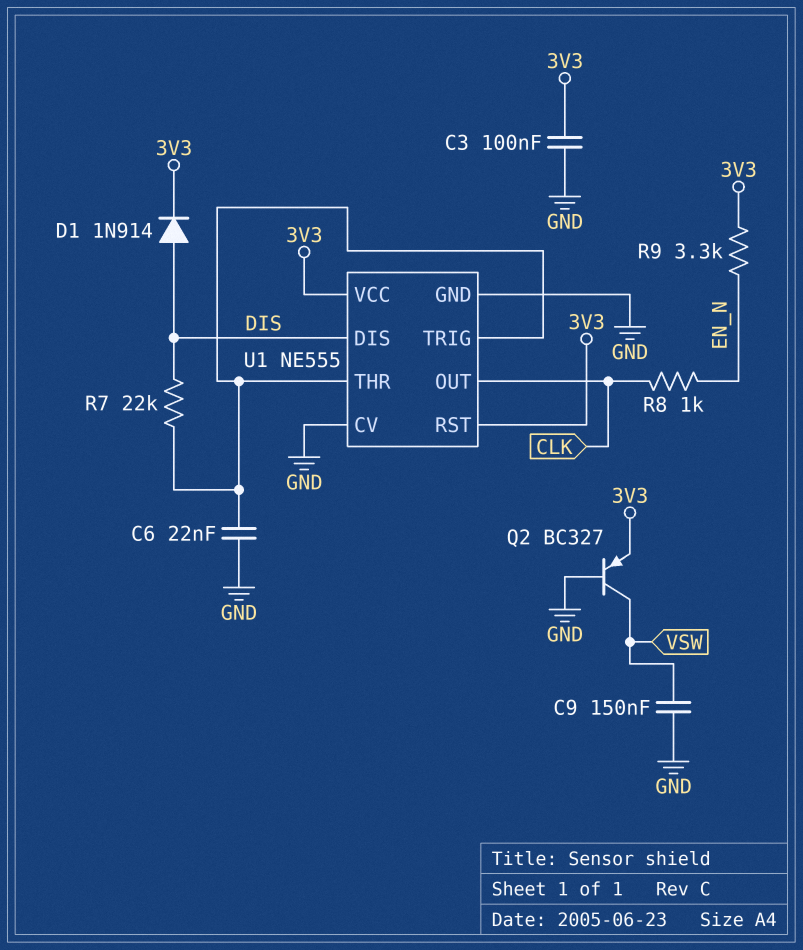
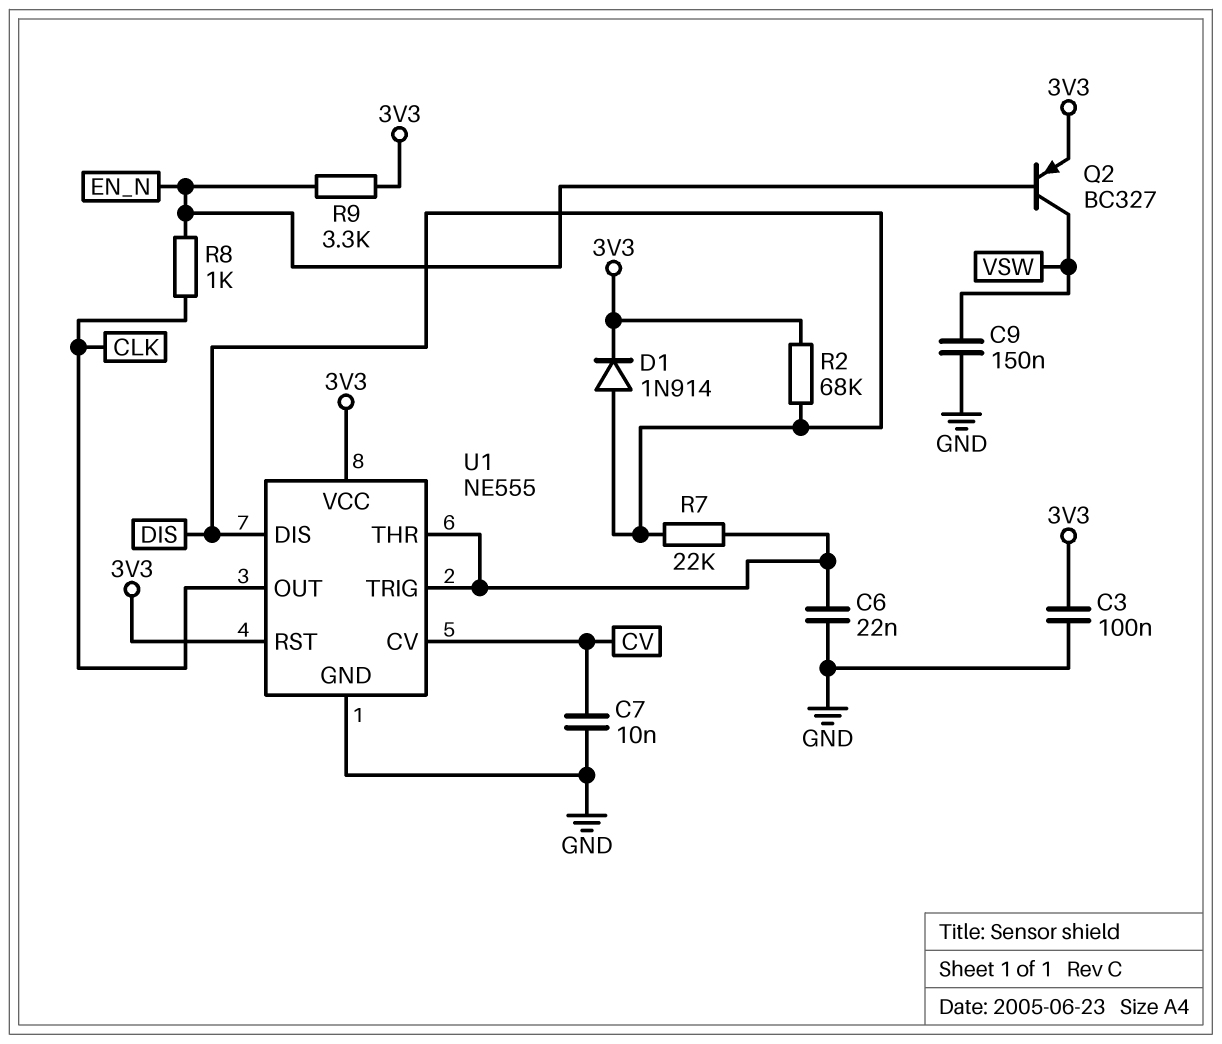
C7: none -> 10nF (CV, GND)
Q2: PNP BC327 (B GND, C VSW, E 3V3) -> PNP BC327 (B EN_N, C VSW, E 3V3)
R2: none -> 68k (3V3, DIS)
U1 pin CV: GND -> CV

